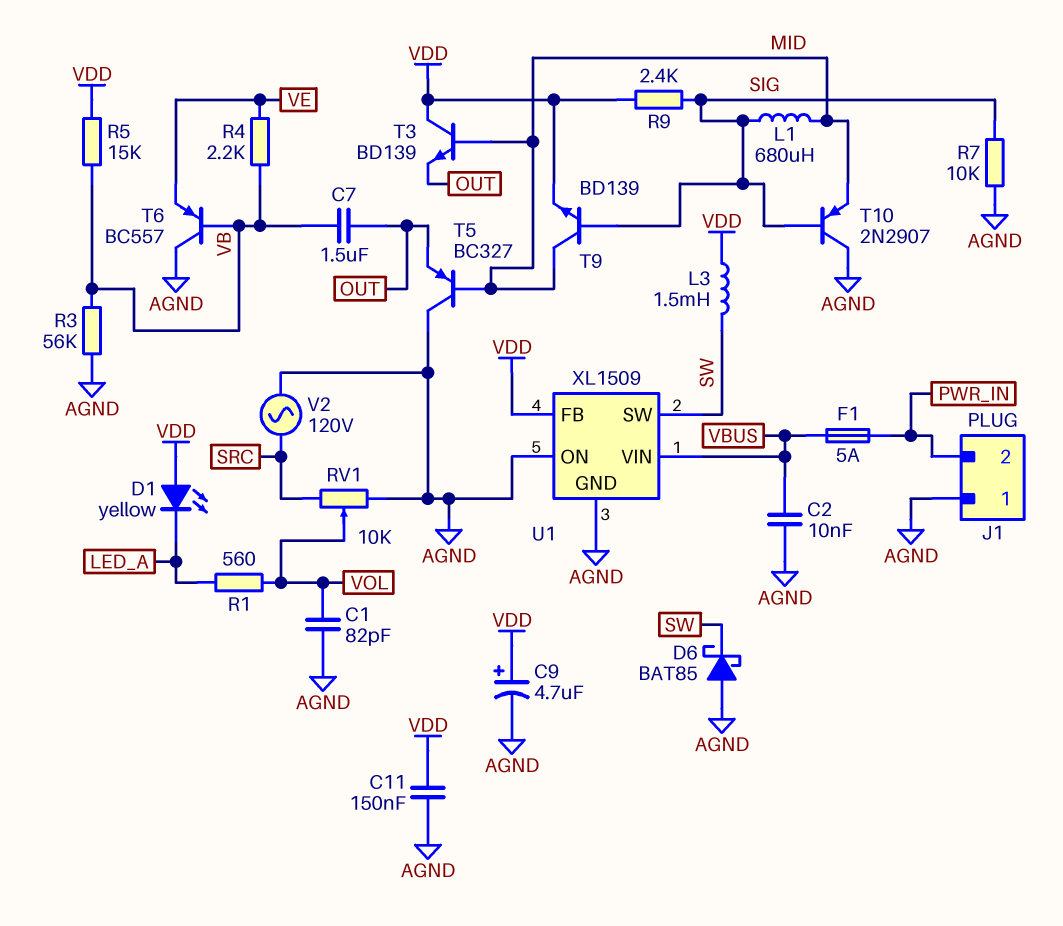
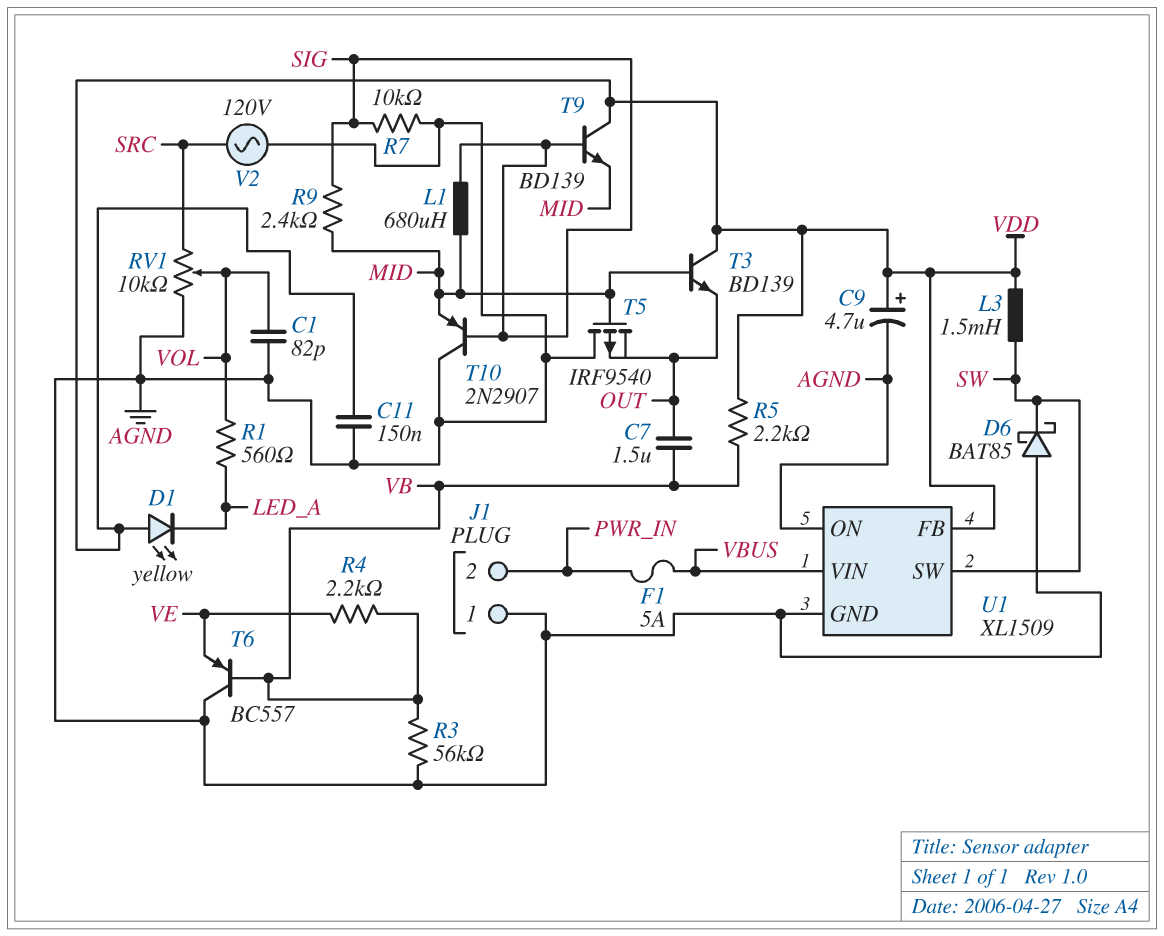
C2: 10nF (AGND, VBUS) -> none
R5: 15k (VB, VDD) -> 2.2k (VB, VDD)
R9: 2.4k (SIG, VDD) -> 2.4k (MID, SIG)
T5: PNP BC327 (B MID, C AGND, E OUT) -> PMOS IRF9540 (G MID, D AGND, S OUT)
T9: NPN BD139 (B SIG, C MID, E VDD) -> NPN BD139 (B SIG, C VDD, E MID)

